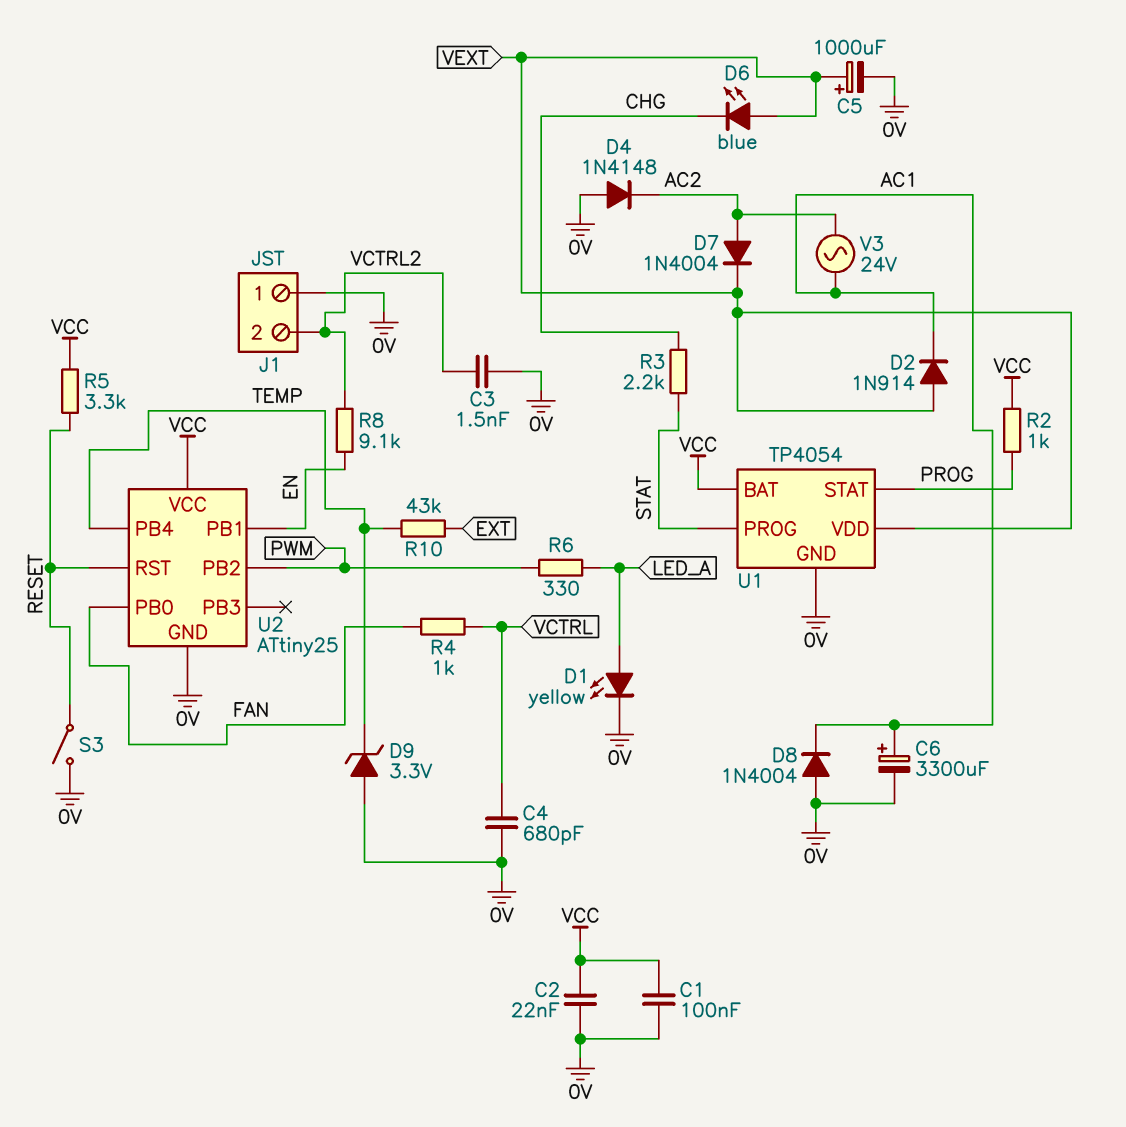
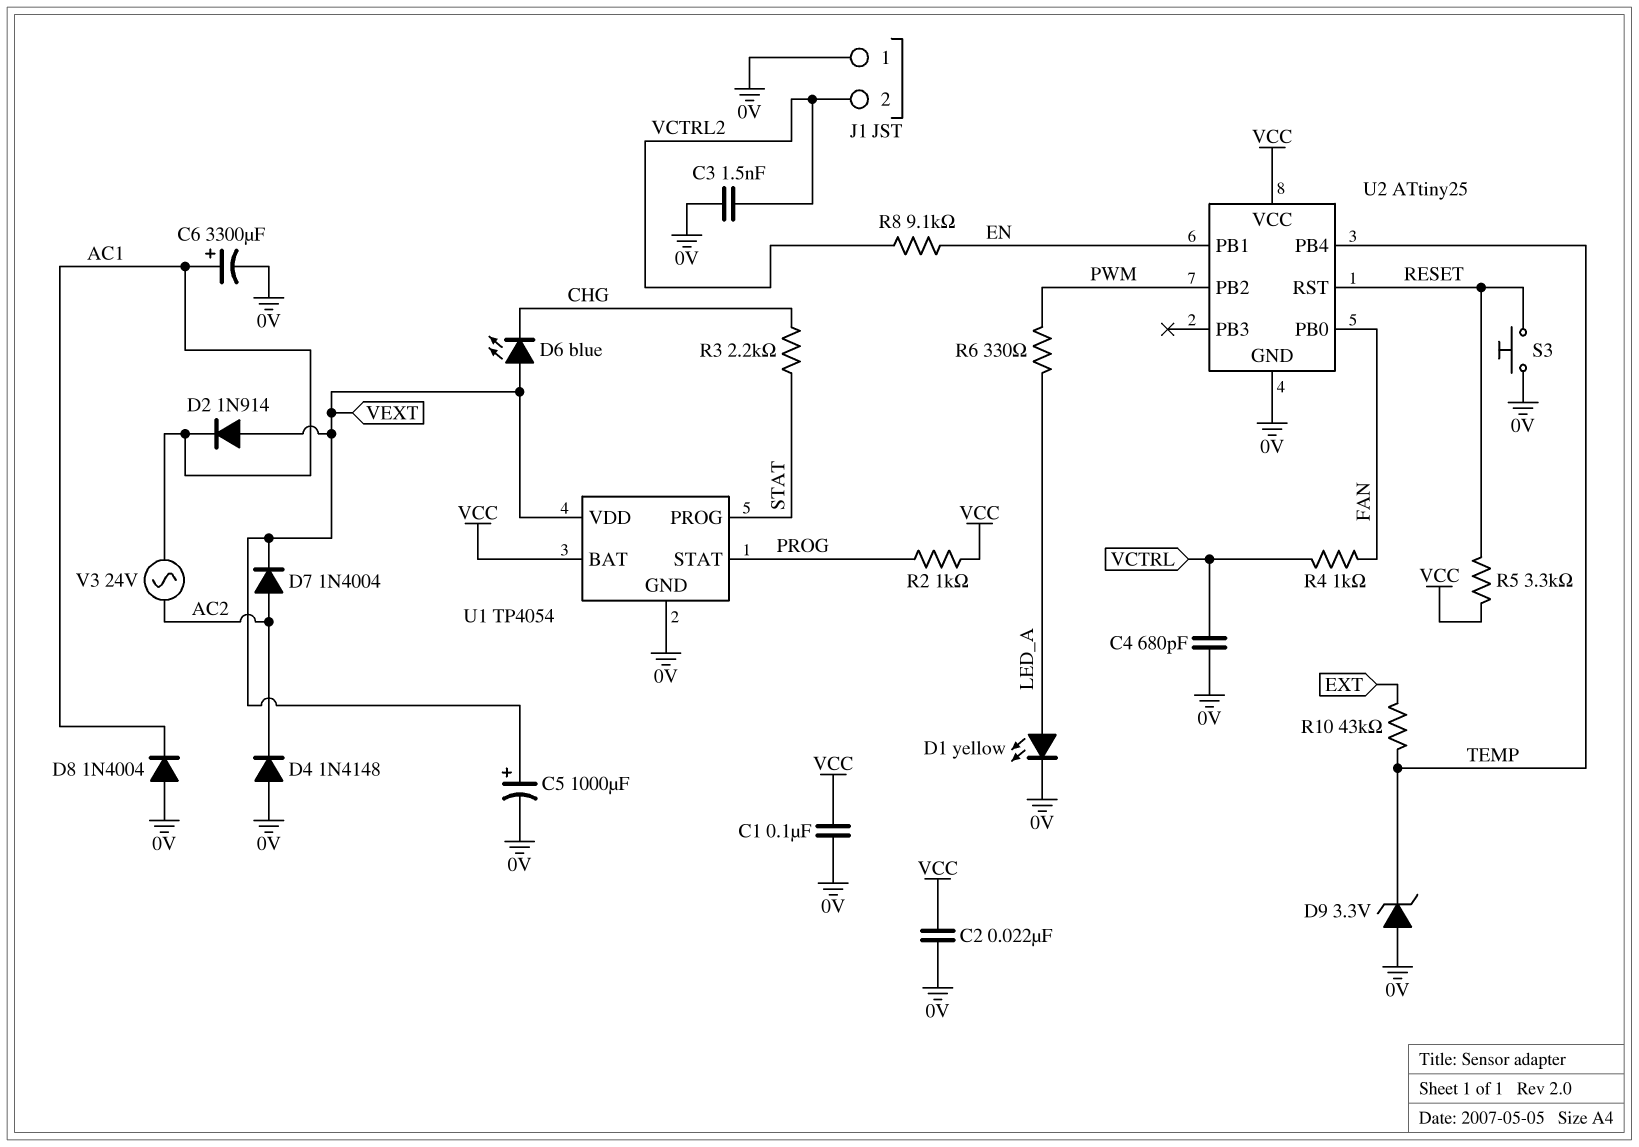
S3: switch (0V, RESET) -> button (0V, RESET)

